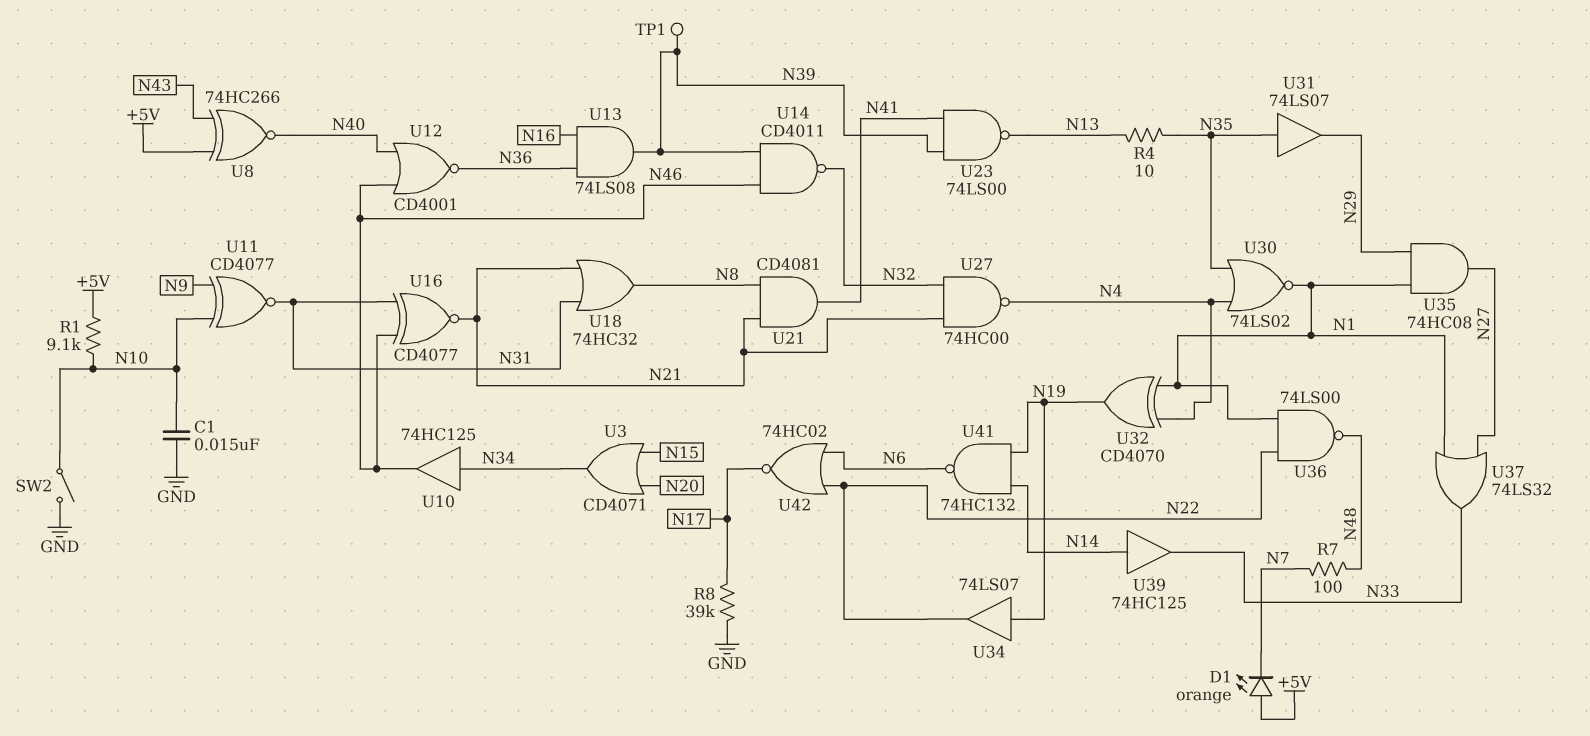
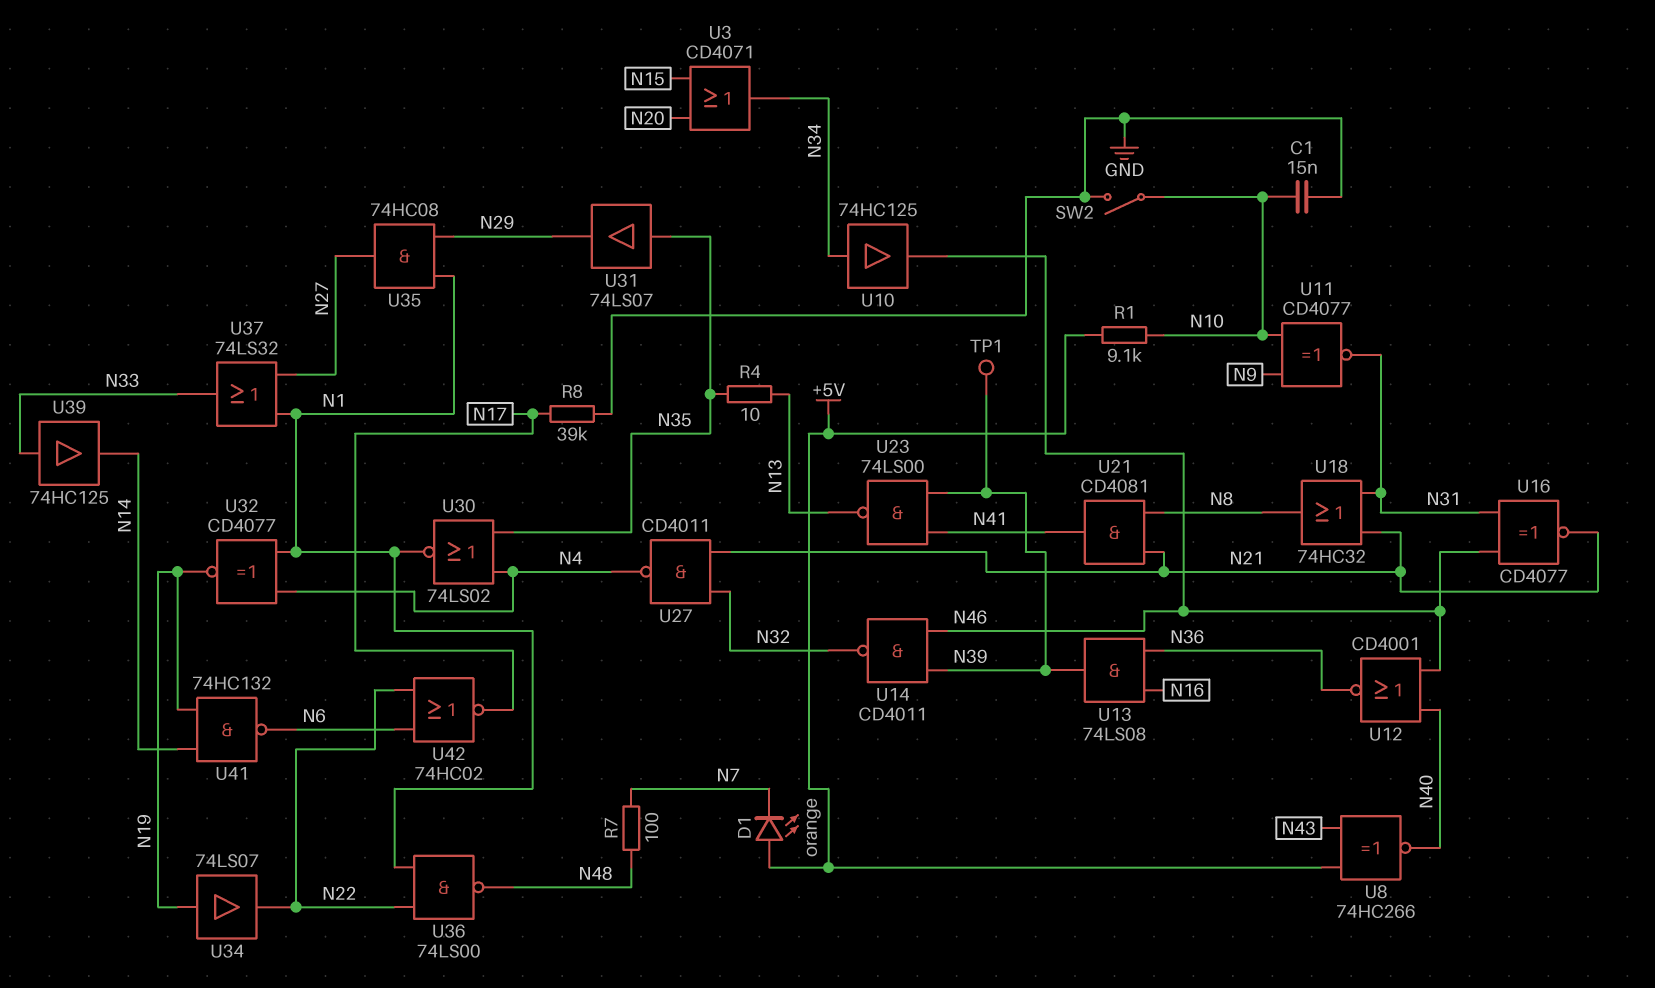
U27: NAND 74HC00 (in N21, in N32, out N4) -> NAND CD4011 (in N21, in N32, out N4)
U32: XOR CD4070 (in N1, in N4, out N19) -> XNOR CD4077 (in N1, in N4, out N19)
U39: buffer 74HC125 (in N14, out N33) -> buffer 74HC125 (in N33, out N14)

